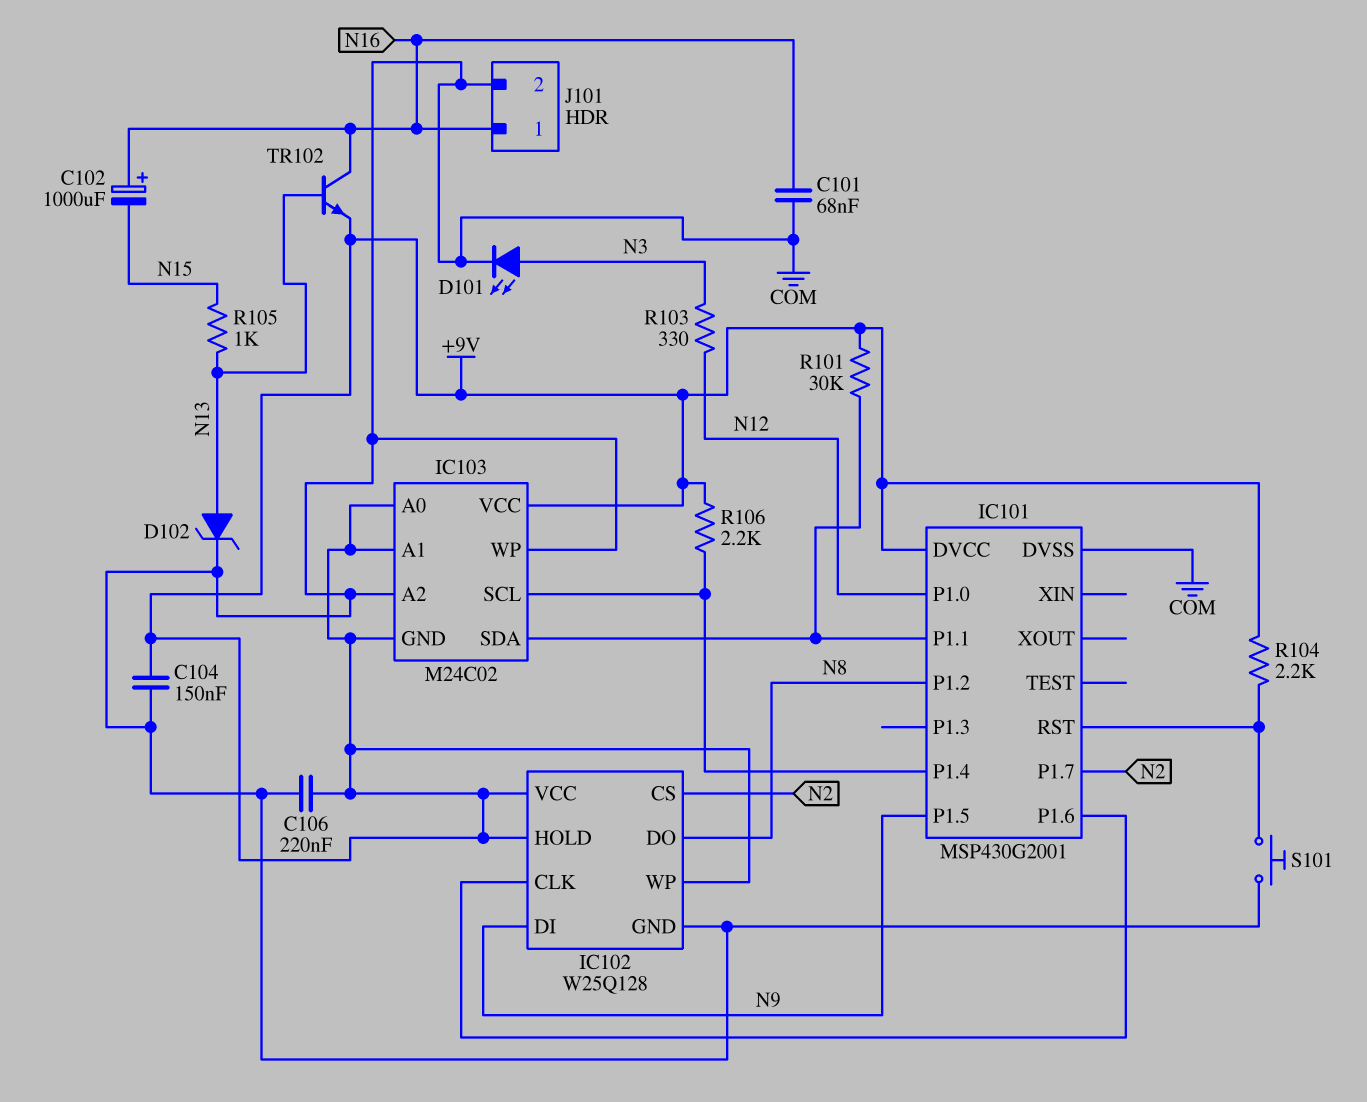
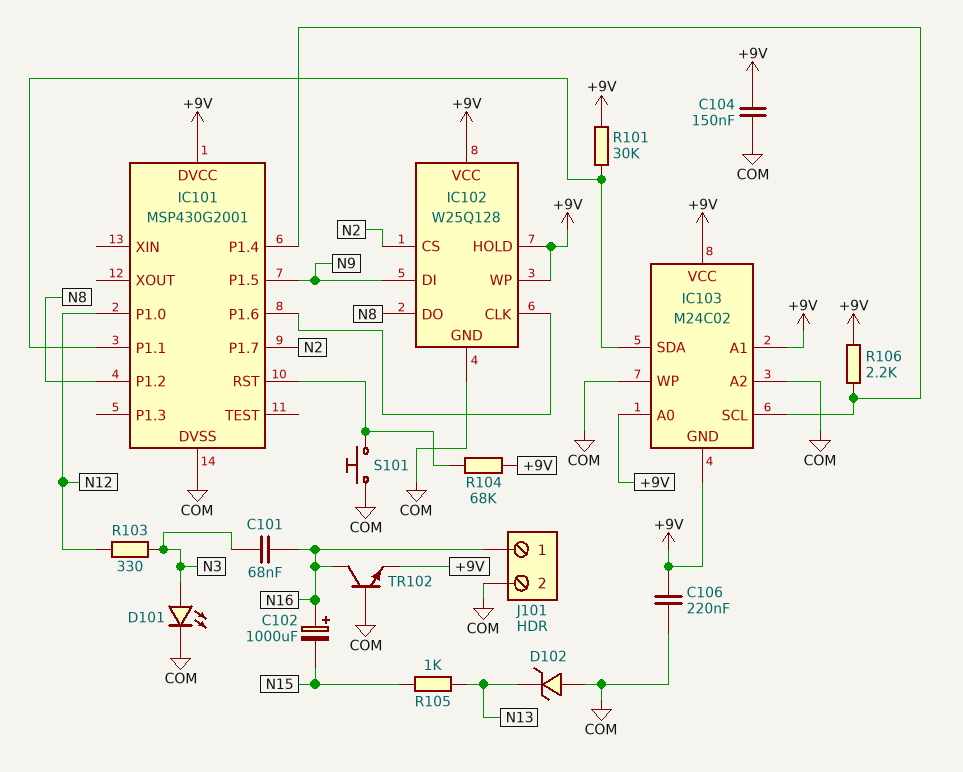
C101: 68nF (COM, N16) -> 68nF (N3, N16)
D102: zener (A N13, K COM) -> zener (A COM, K N13)
R104: 2.2k (+9V, IC101/RST) -> 68k (+9V, IC101/RST)
TR102: NPN (B N13, C N16, E +9V) -> NPN (B COM, C N16, E +9V)

